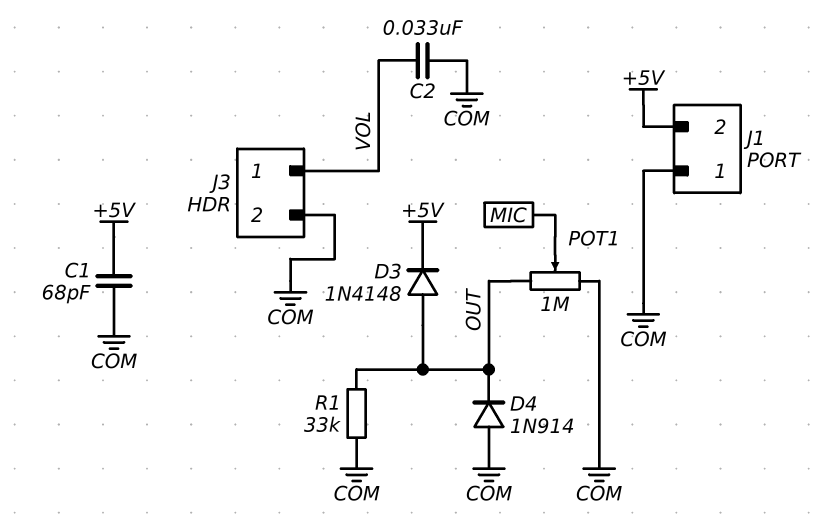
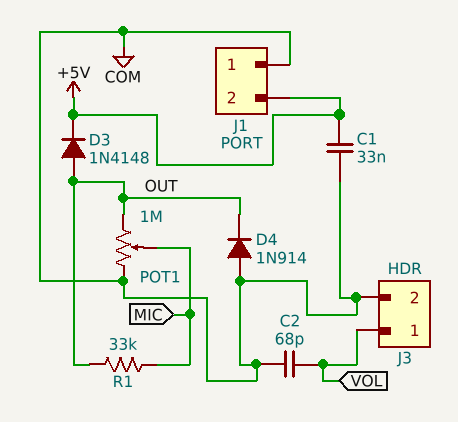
C1: 68pF (+5V, COM) -> 33nF (+5V, COM)
C2: 33nF (COM, VOL) -> 68pF (COM, VOL)
R1: 33k (COM, OUT) -> 33k (MIC, OUT)

